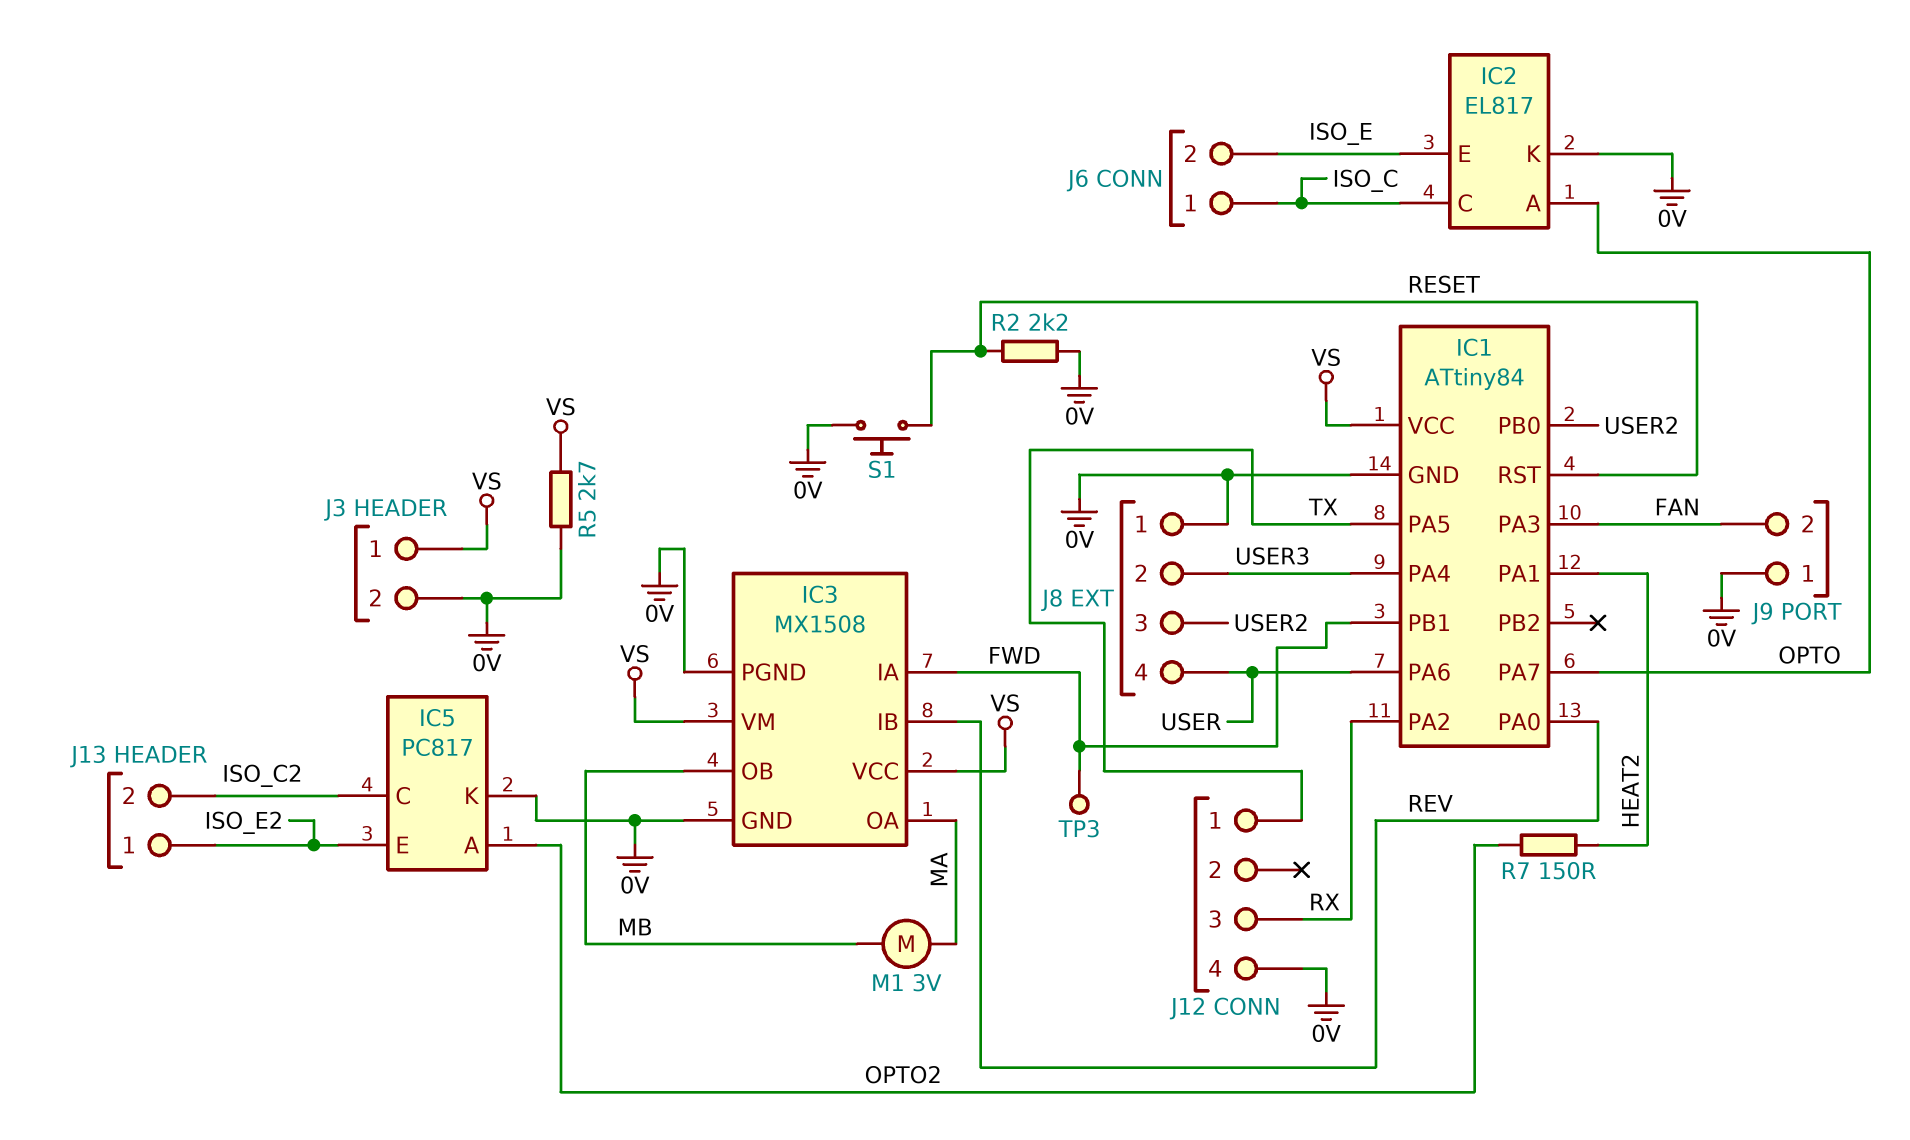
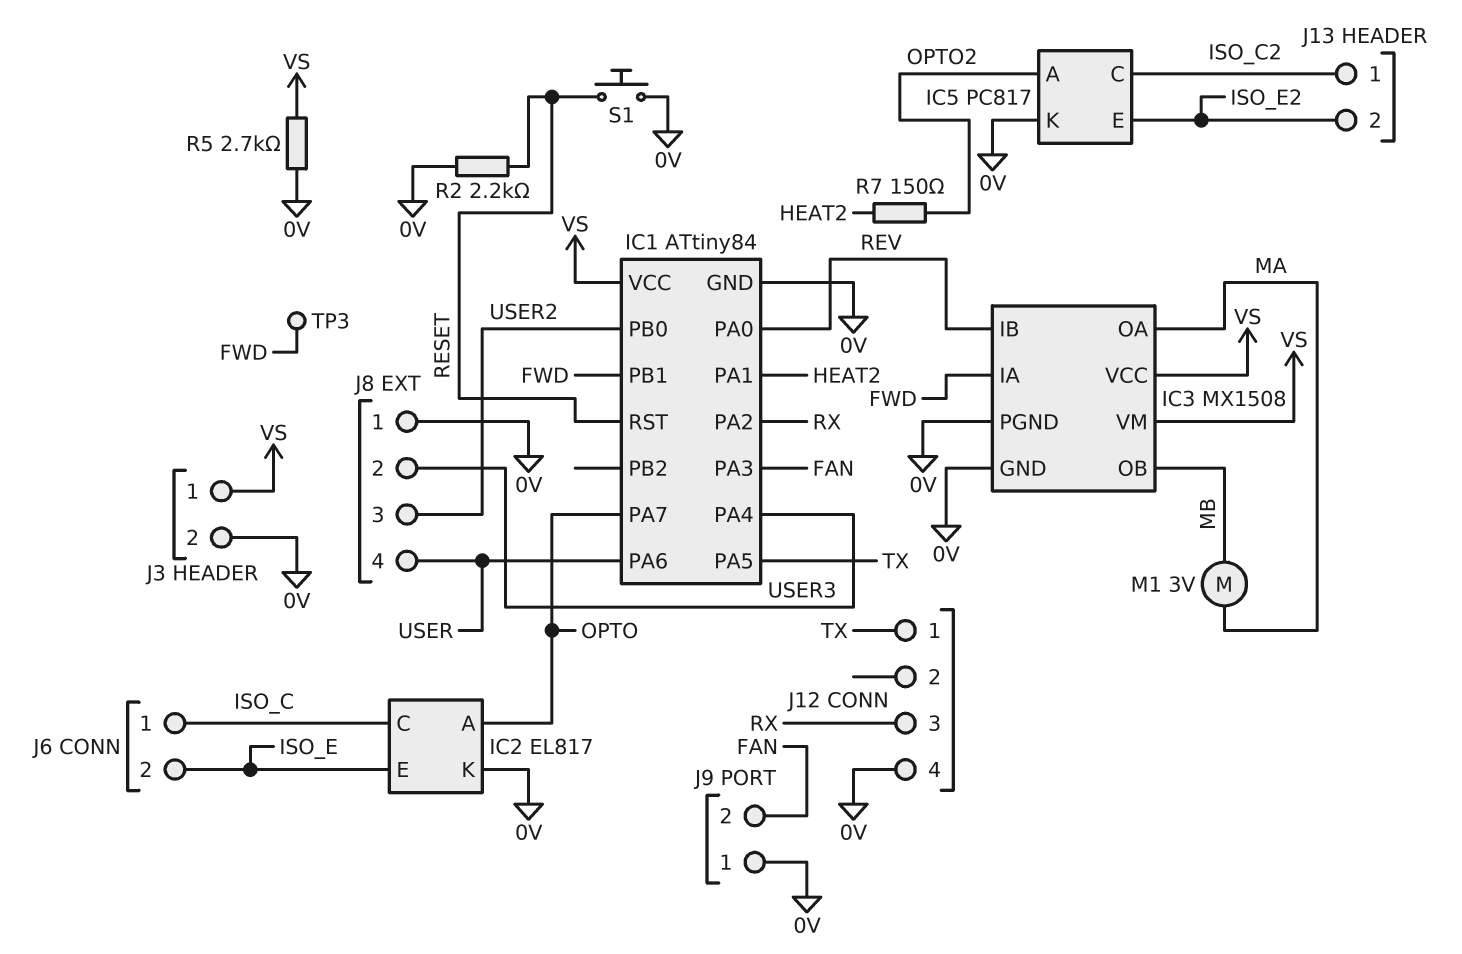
J13 pin 1: ISO_E2 -> ISO_C2
J13 pin 2: ISO_C2 -> ISO_E2

